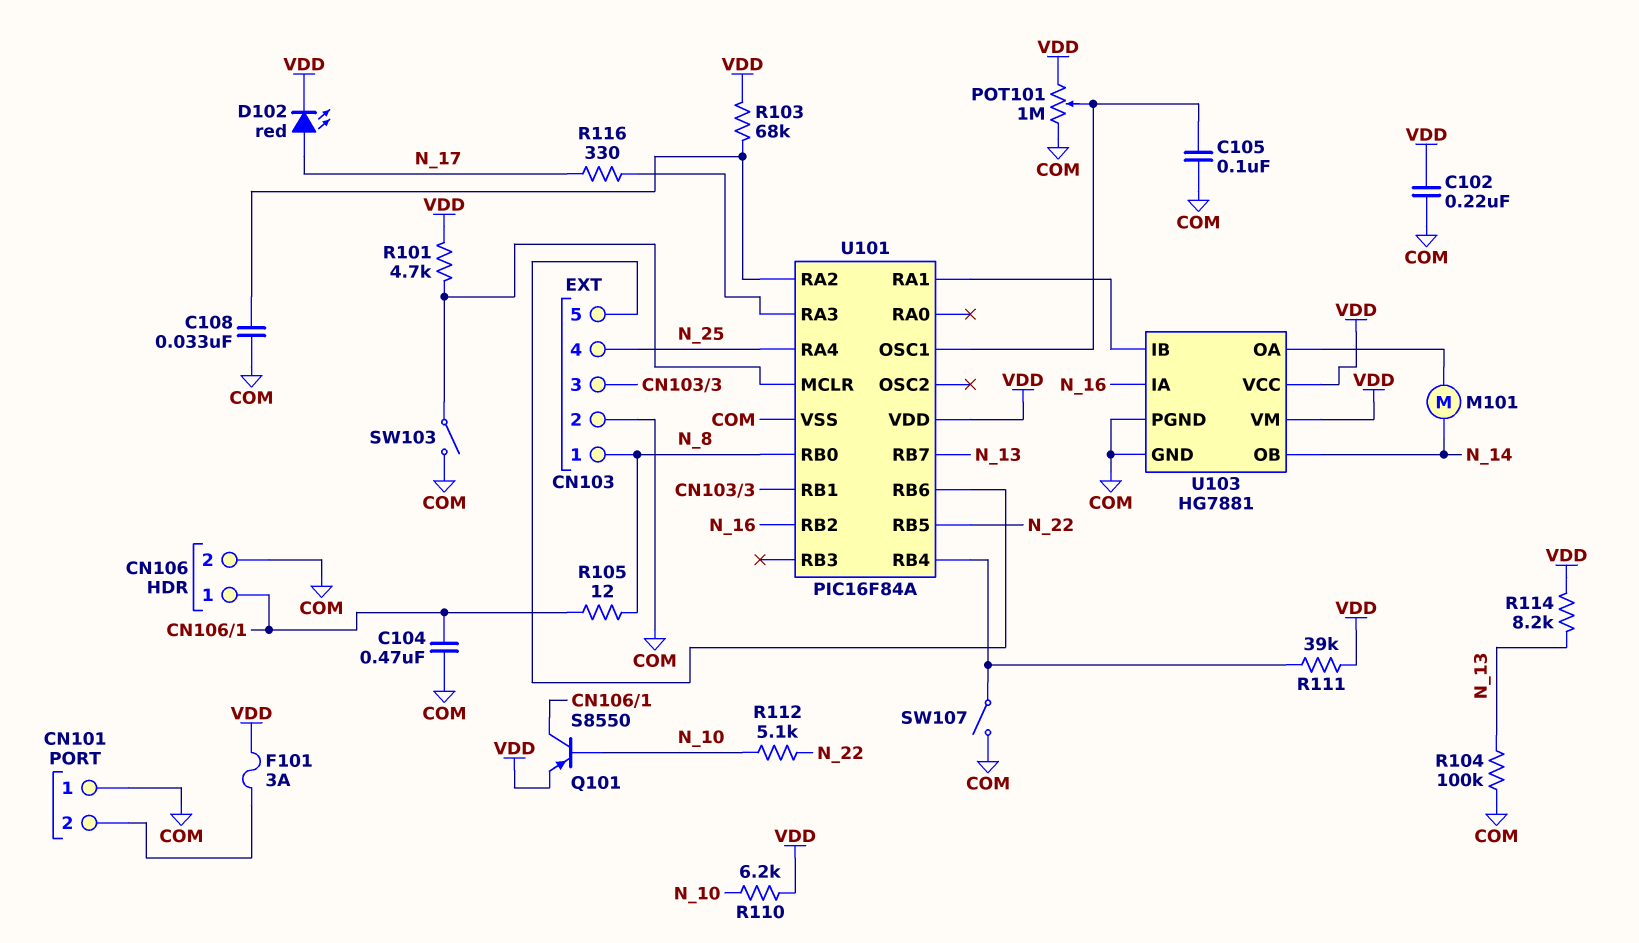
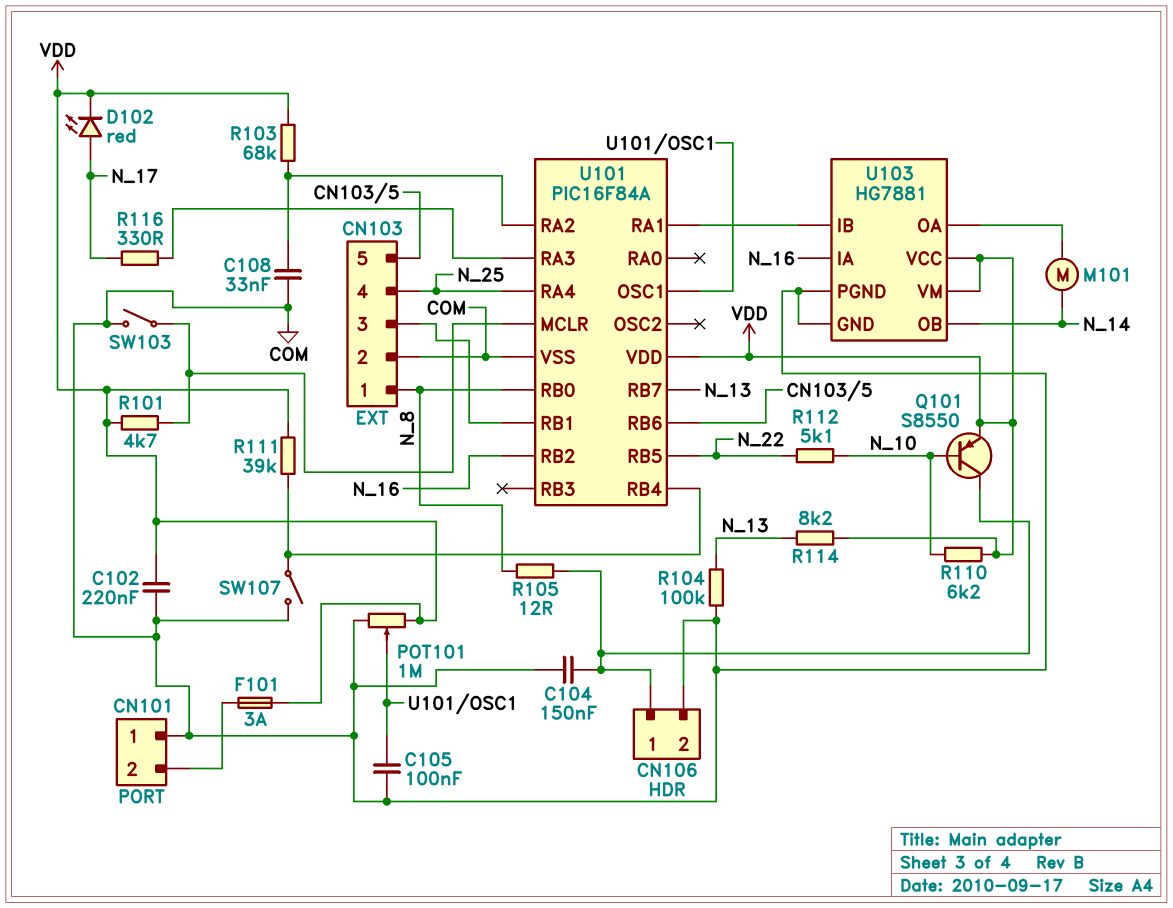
C104: 470nF (CN106/1, COM) -> 150nF (CN106/1, COM)

